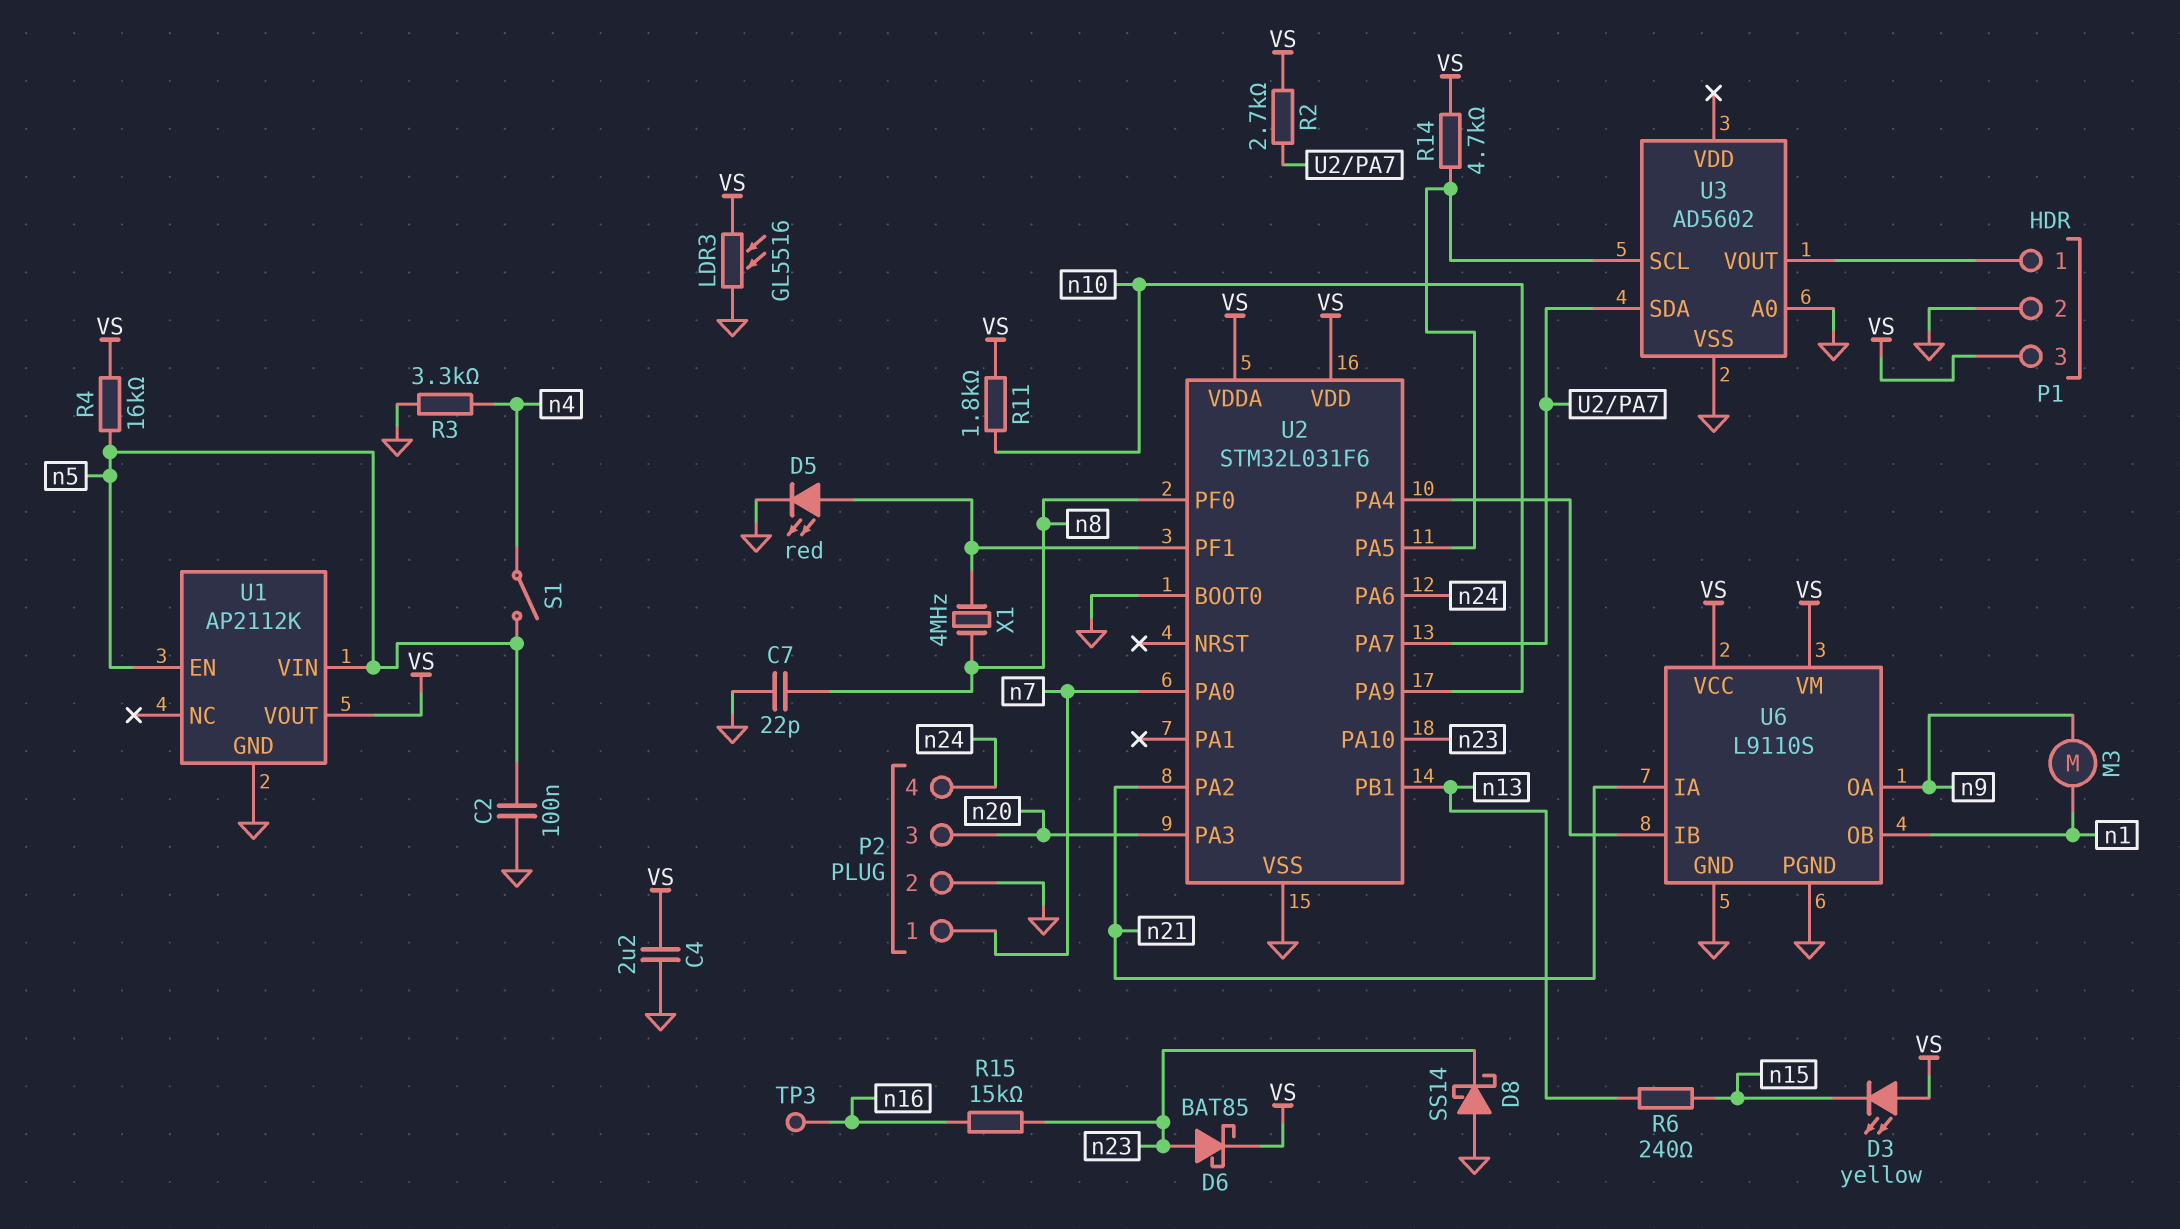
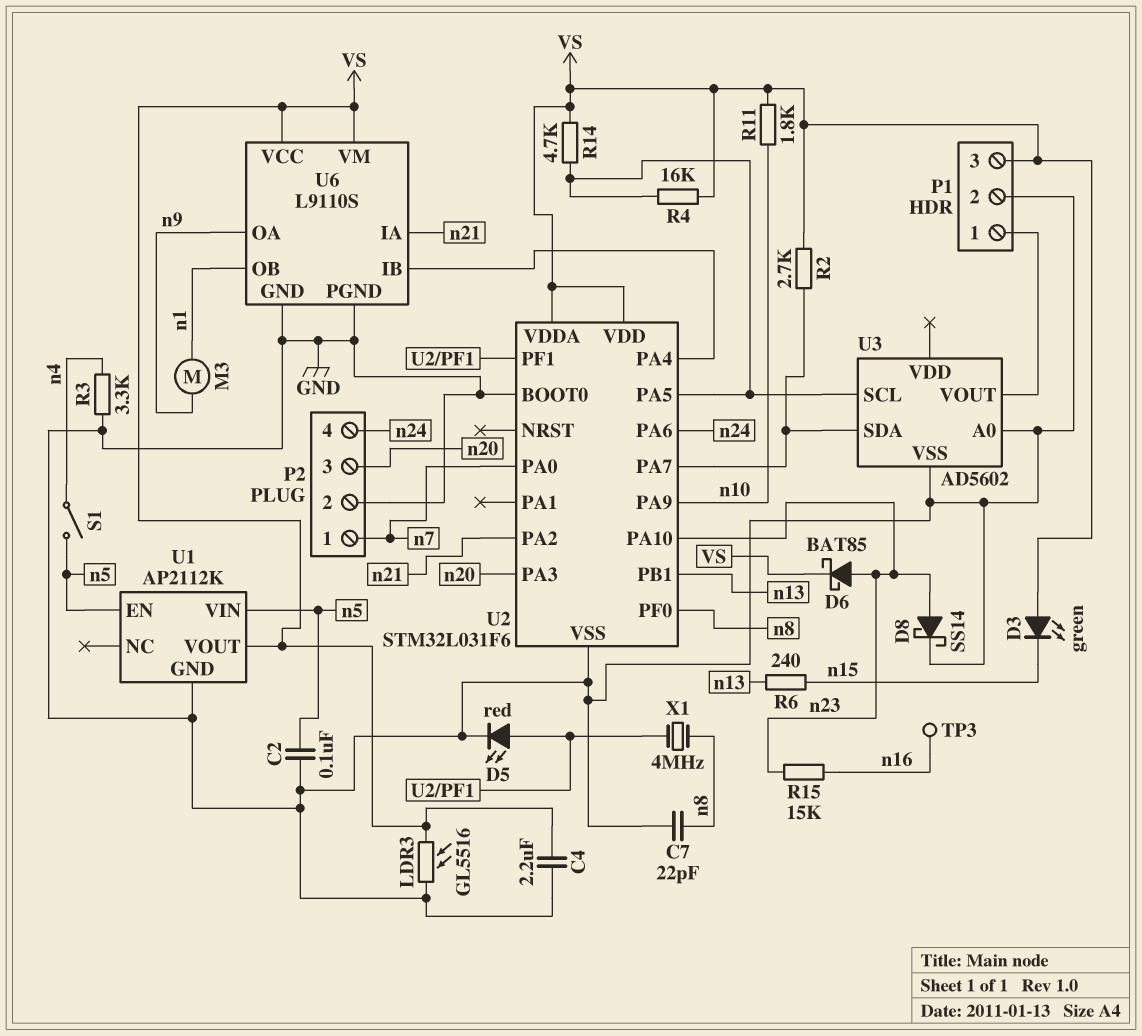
D3: LED yellow (A VS, K n15) -> LED green (A VS, K n15)
D8: schottky SS14 (A GND, K n23) -> schottky SS14 (A n23, K GND)
R4: 16k (VS, n5) -> 16k (U2/PA5, VS)

